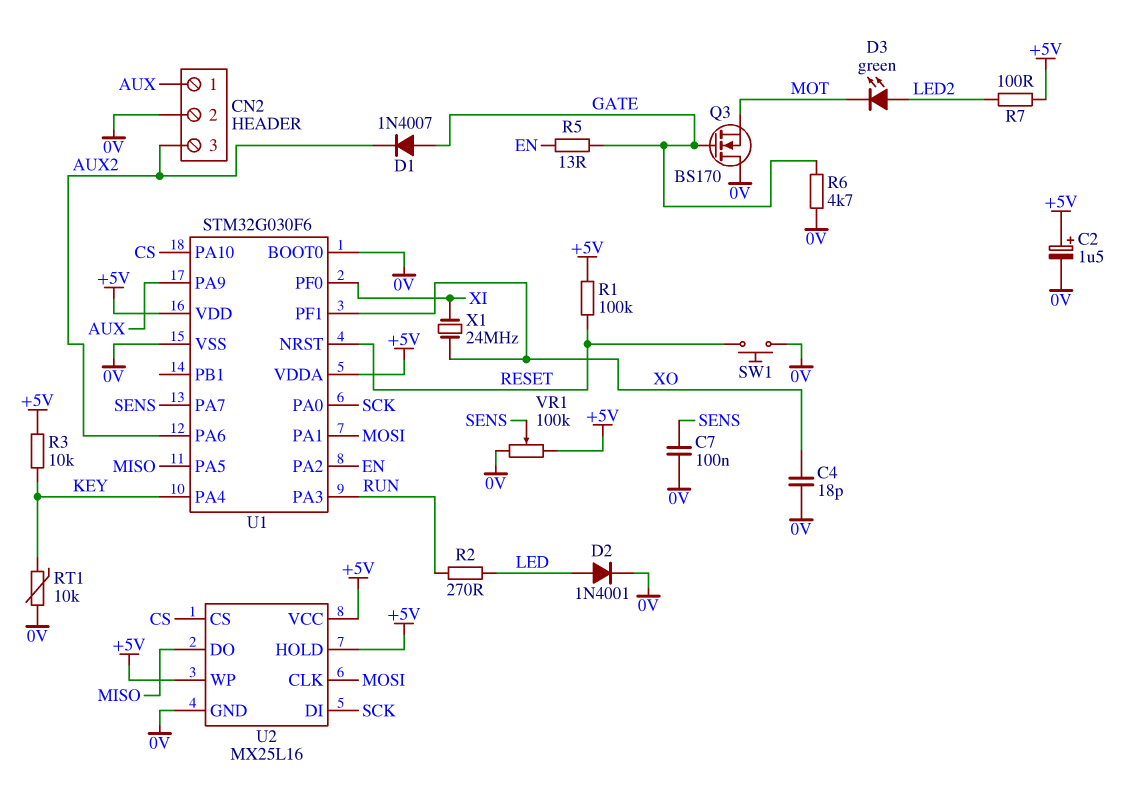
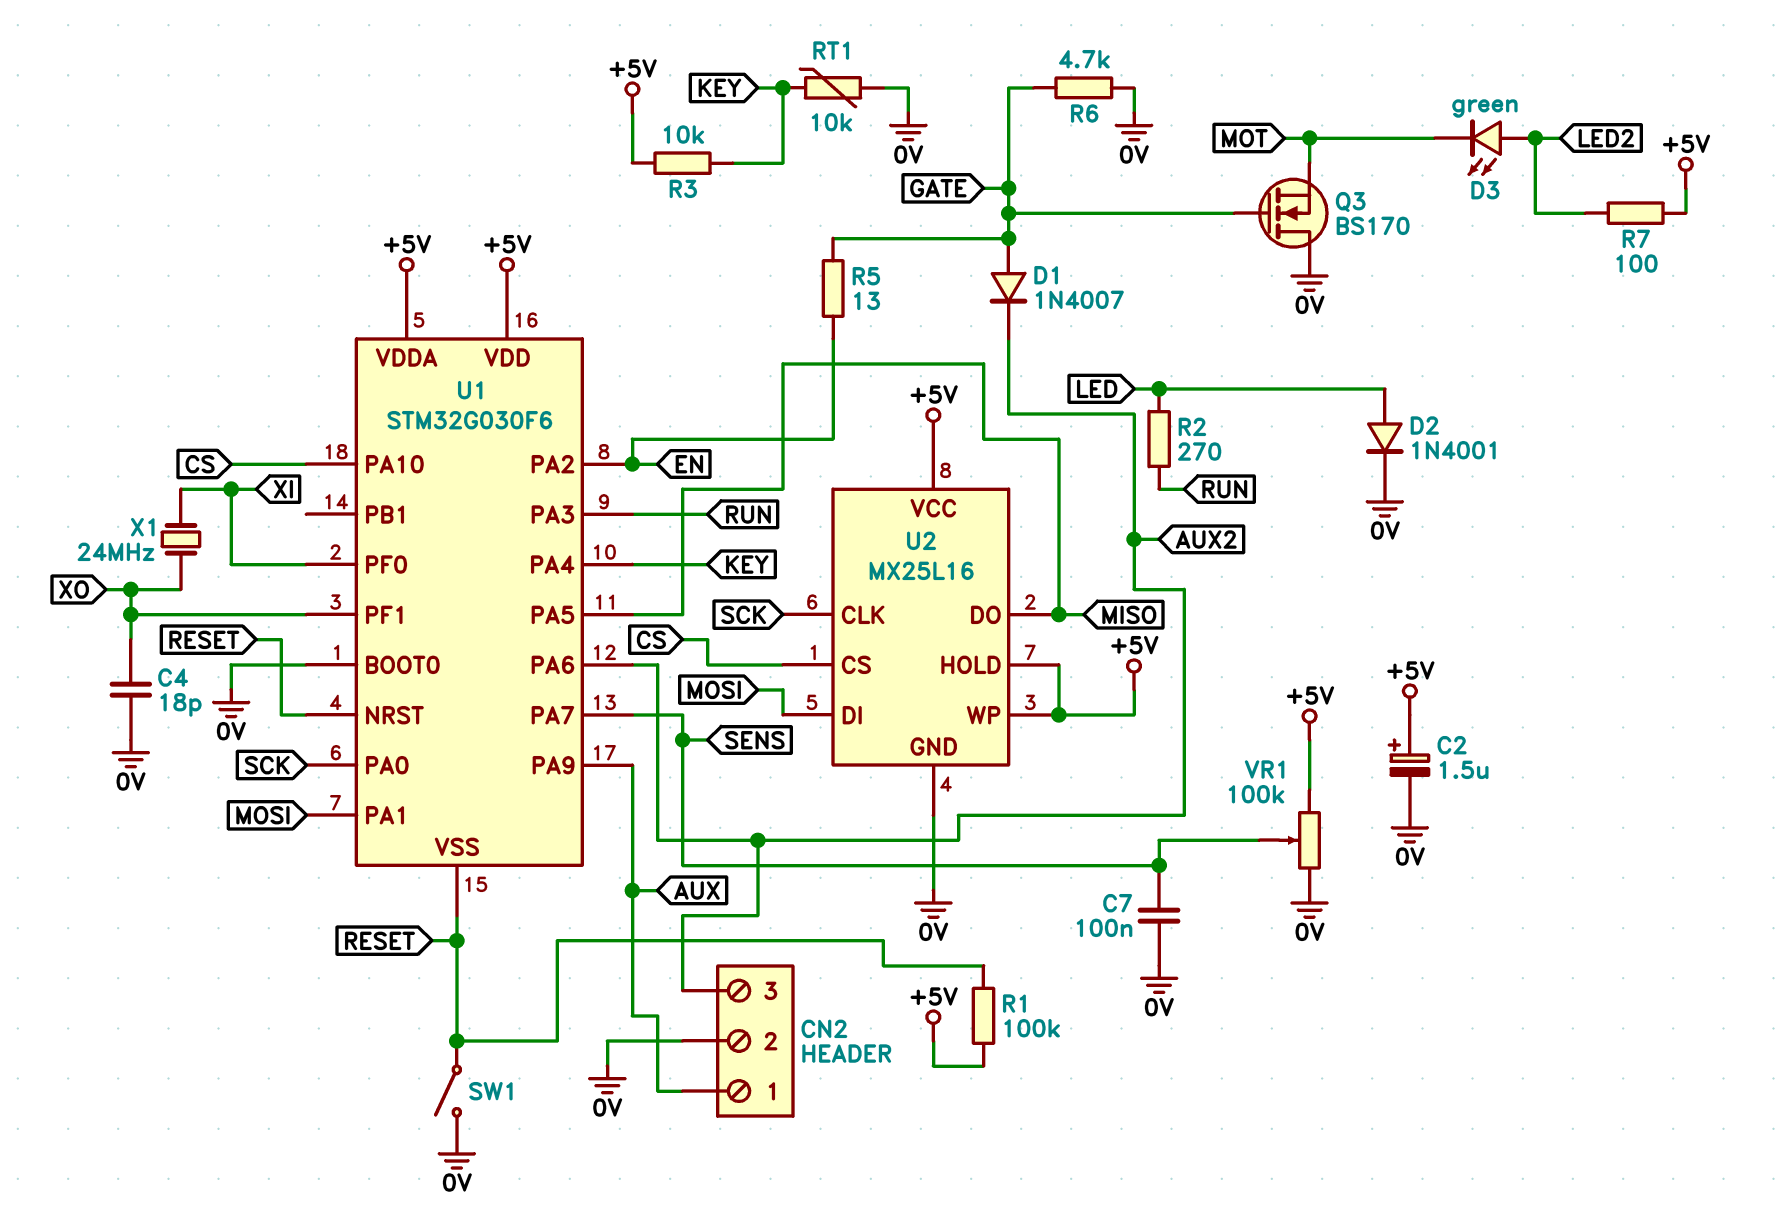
SW1: button (0V, RESET) -> switch (0V, RESET)
U1 pin VSS: 0V -> RESET
U2 pin CLK: MOSI -> SCK
U2 pin DI: SCK -> MOSI

